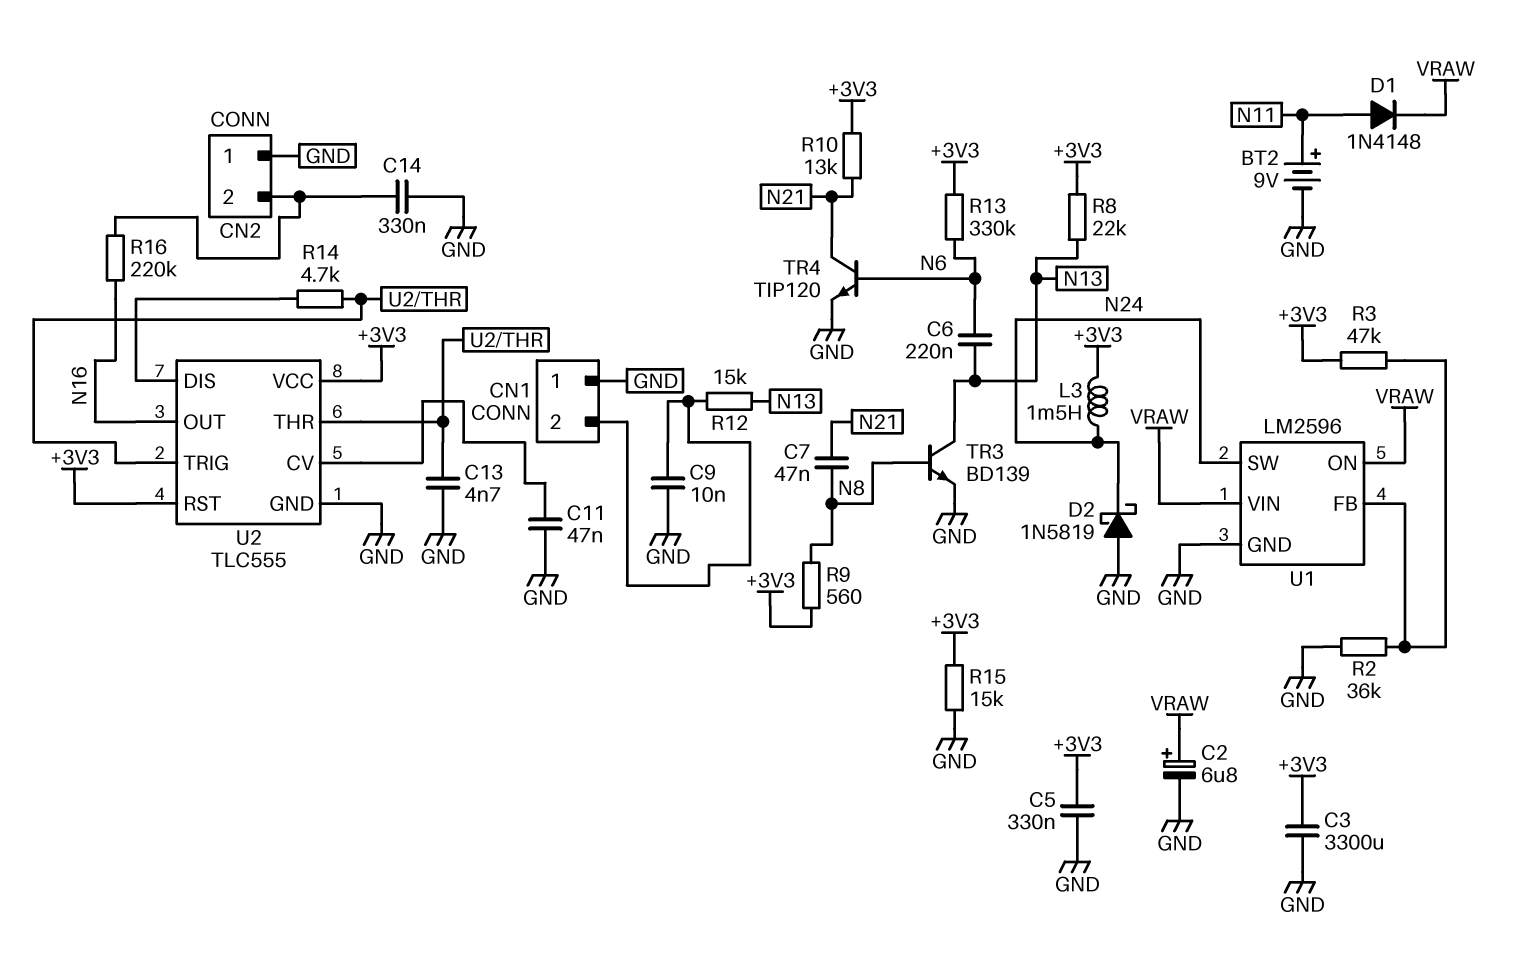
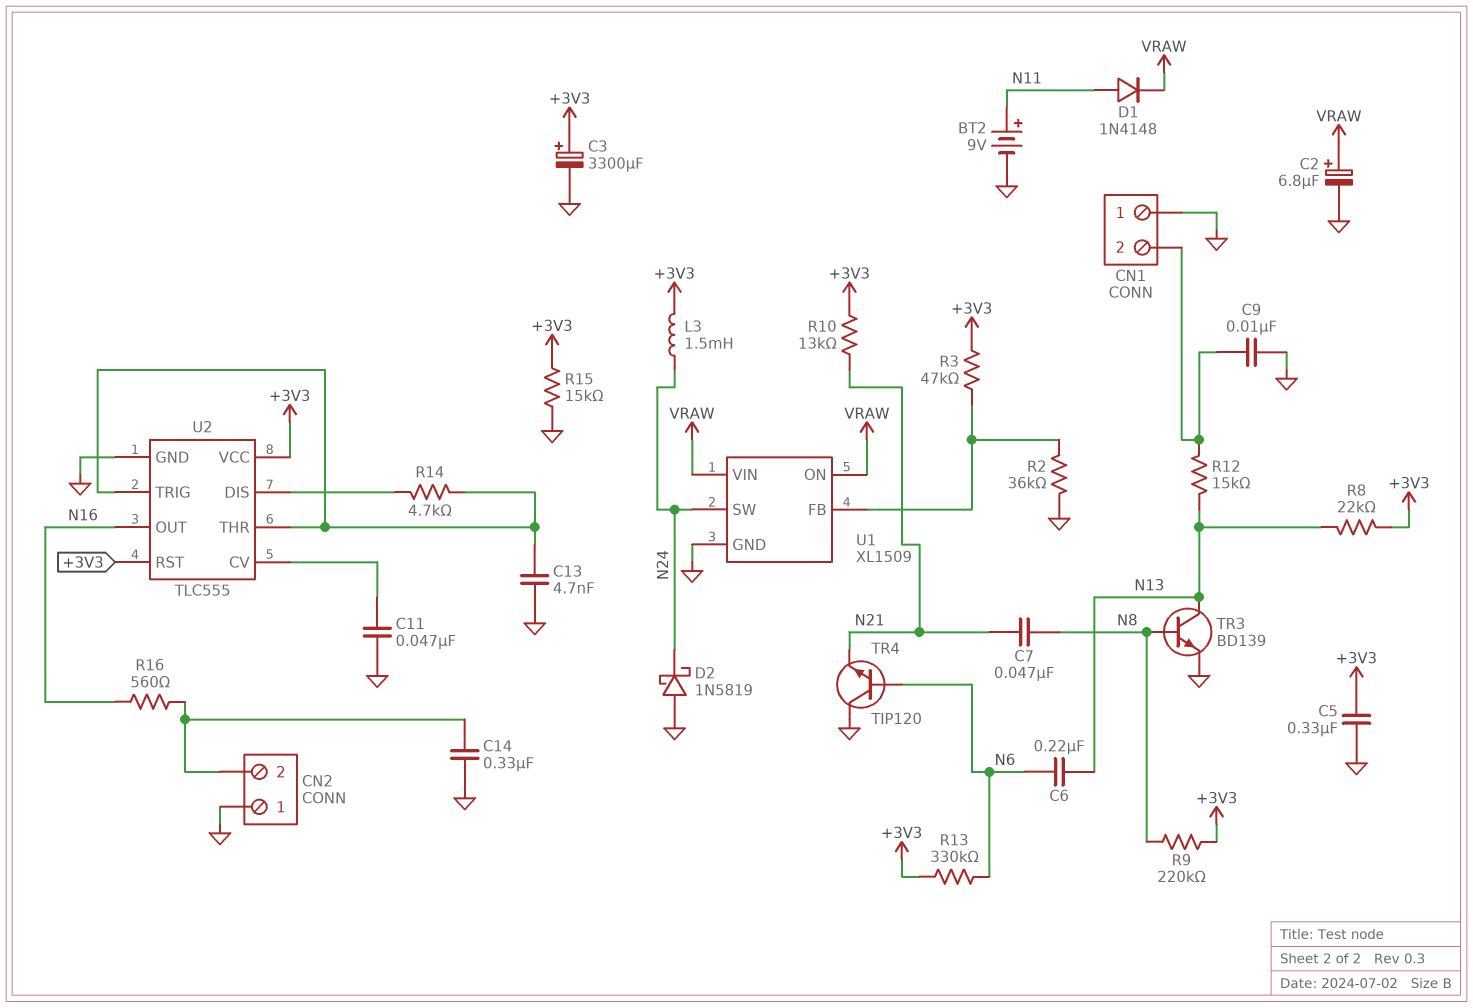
C3: 3300uF (+3V3, GND) -> 3300uF (plus +3V3, minus GND)
R9: 560 (+3V3, N8) -> 220k (+3V3, N8)
R16: 220k (CN2/2, N16) -> 560 (CN2/2, N16)
TR4: NPN TIP120 (B N6, C N21, E GND) -> NPN TIP120 (B N6, C GND, E N21)
U1: LM2596 -> XL1509

